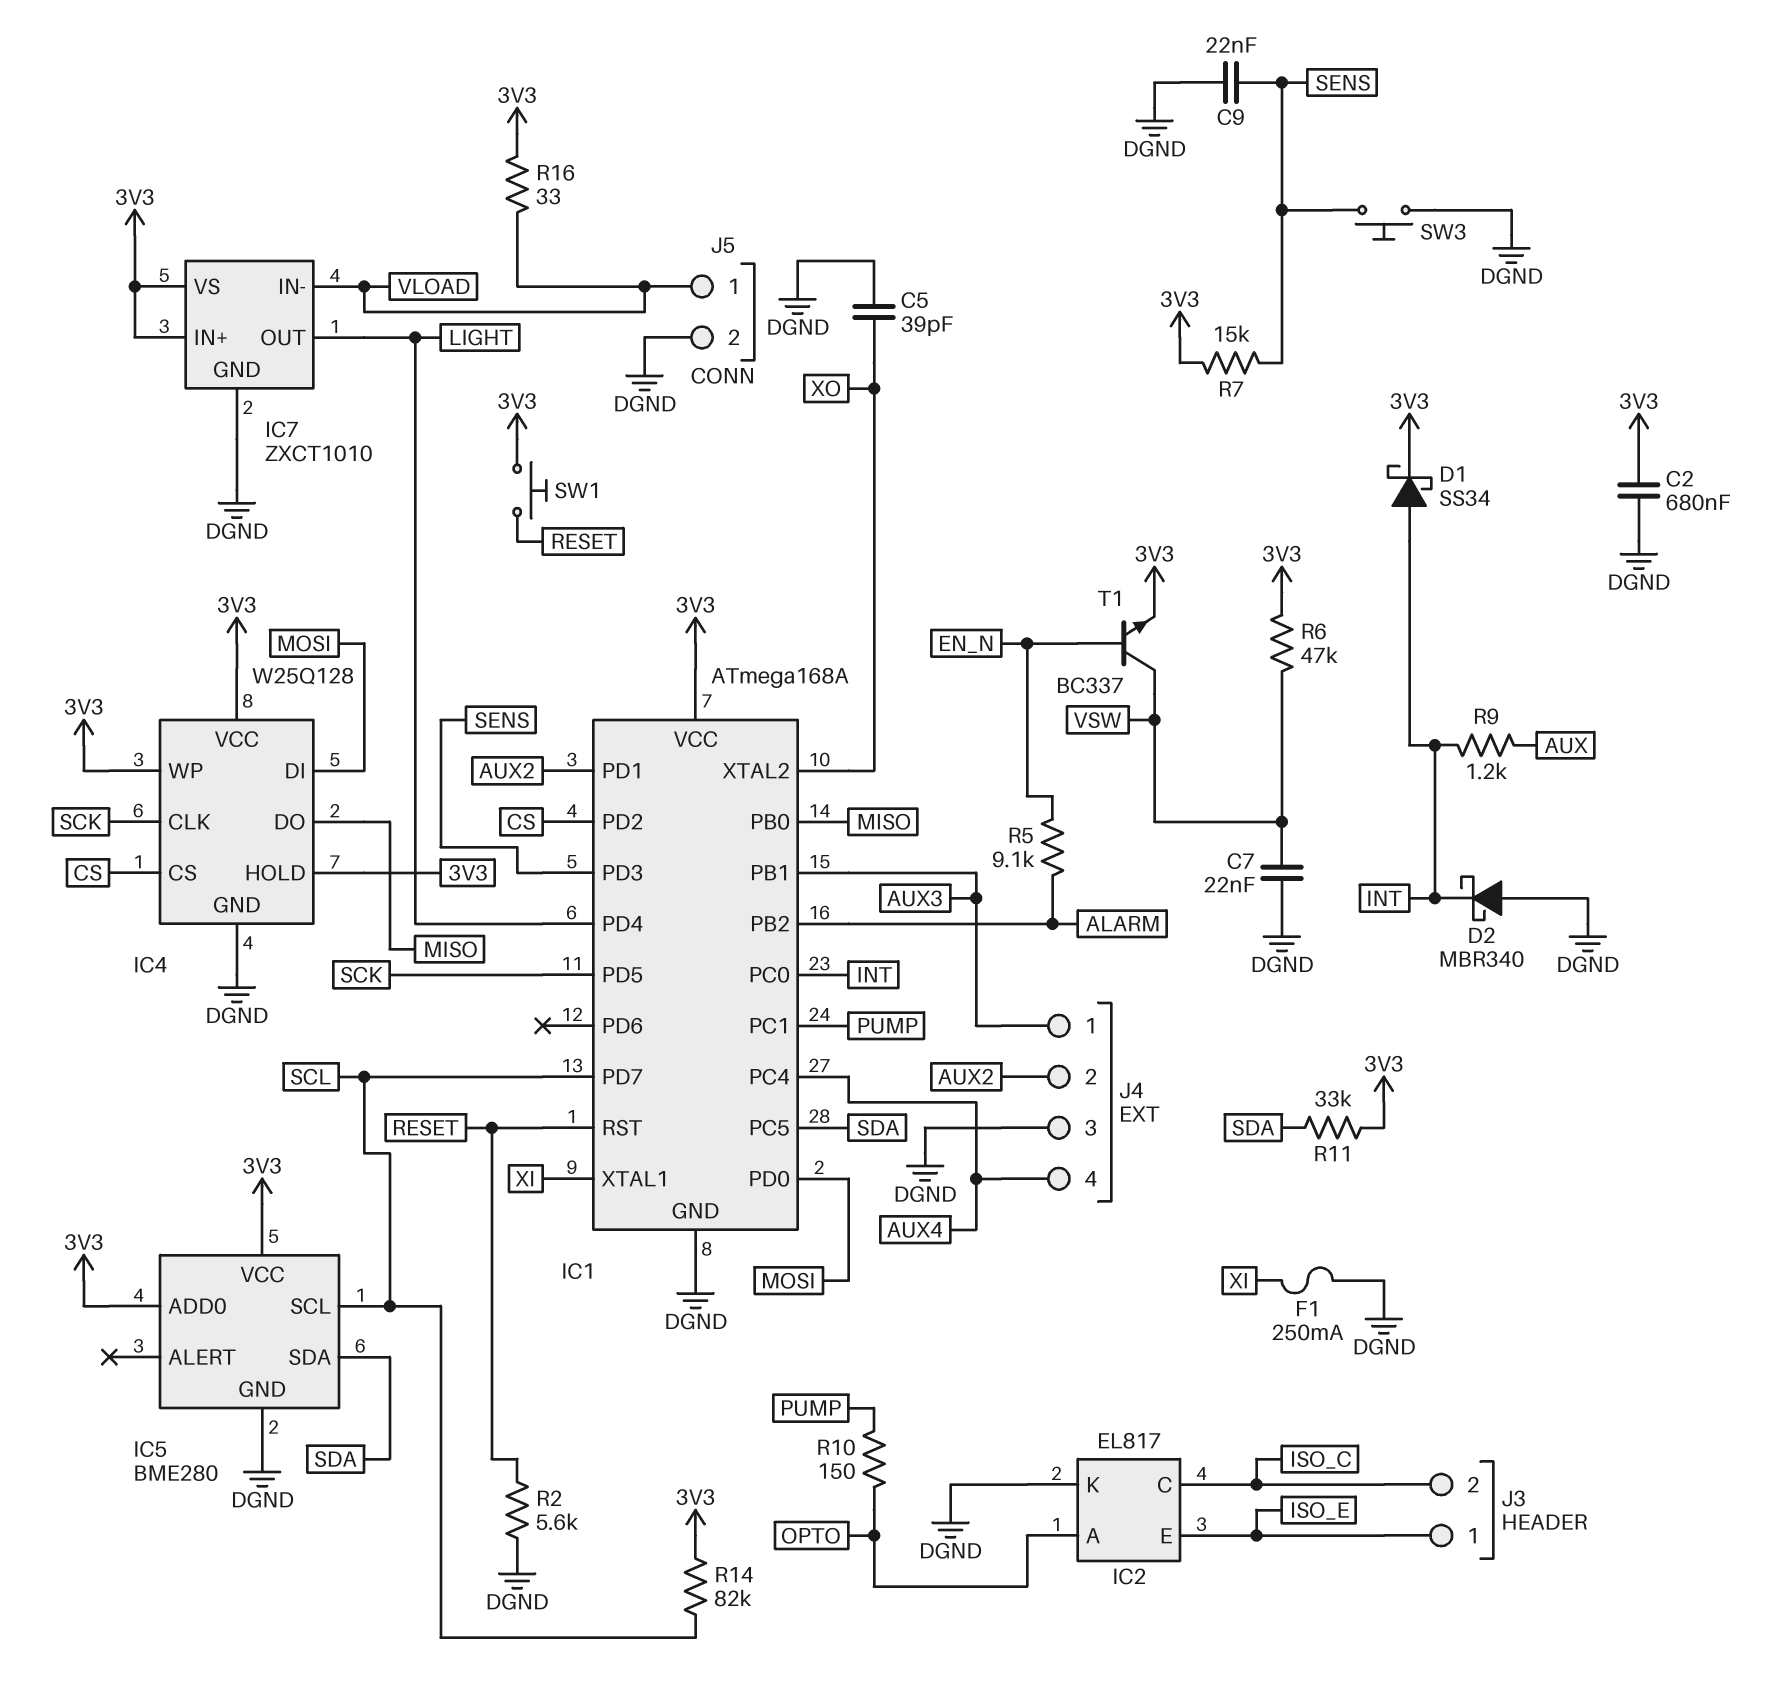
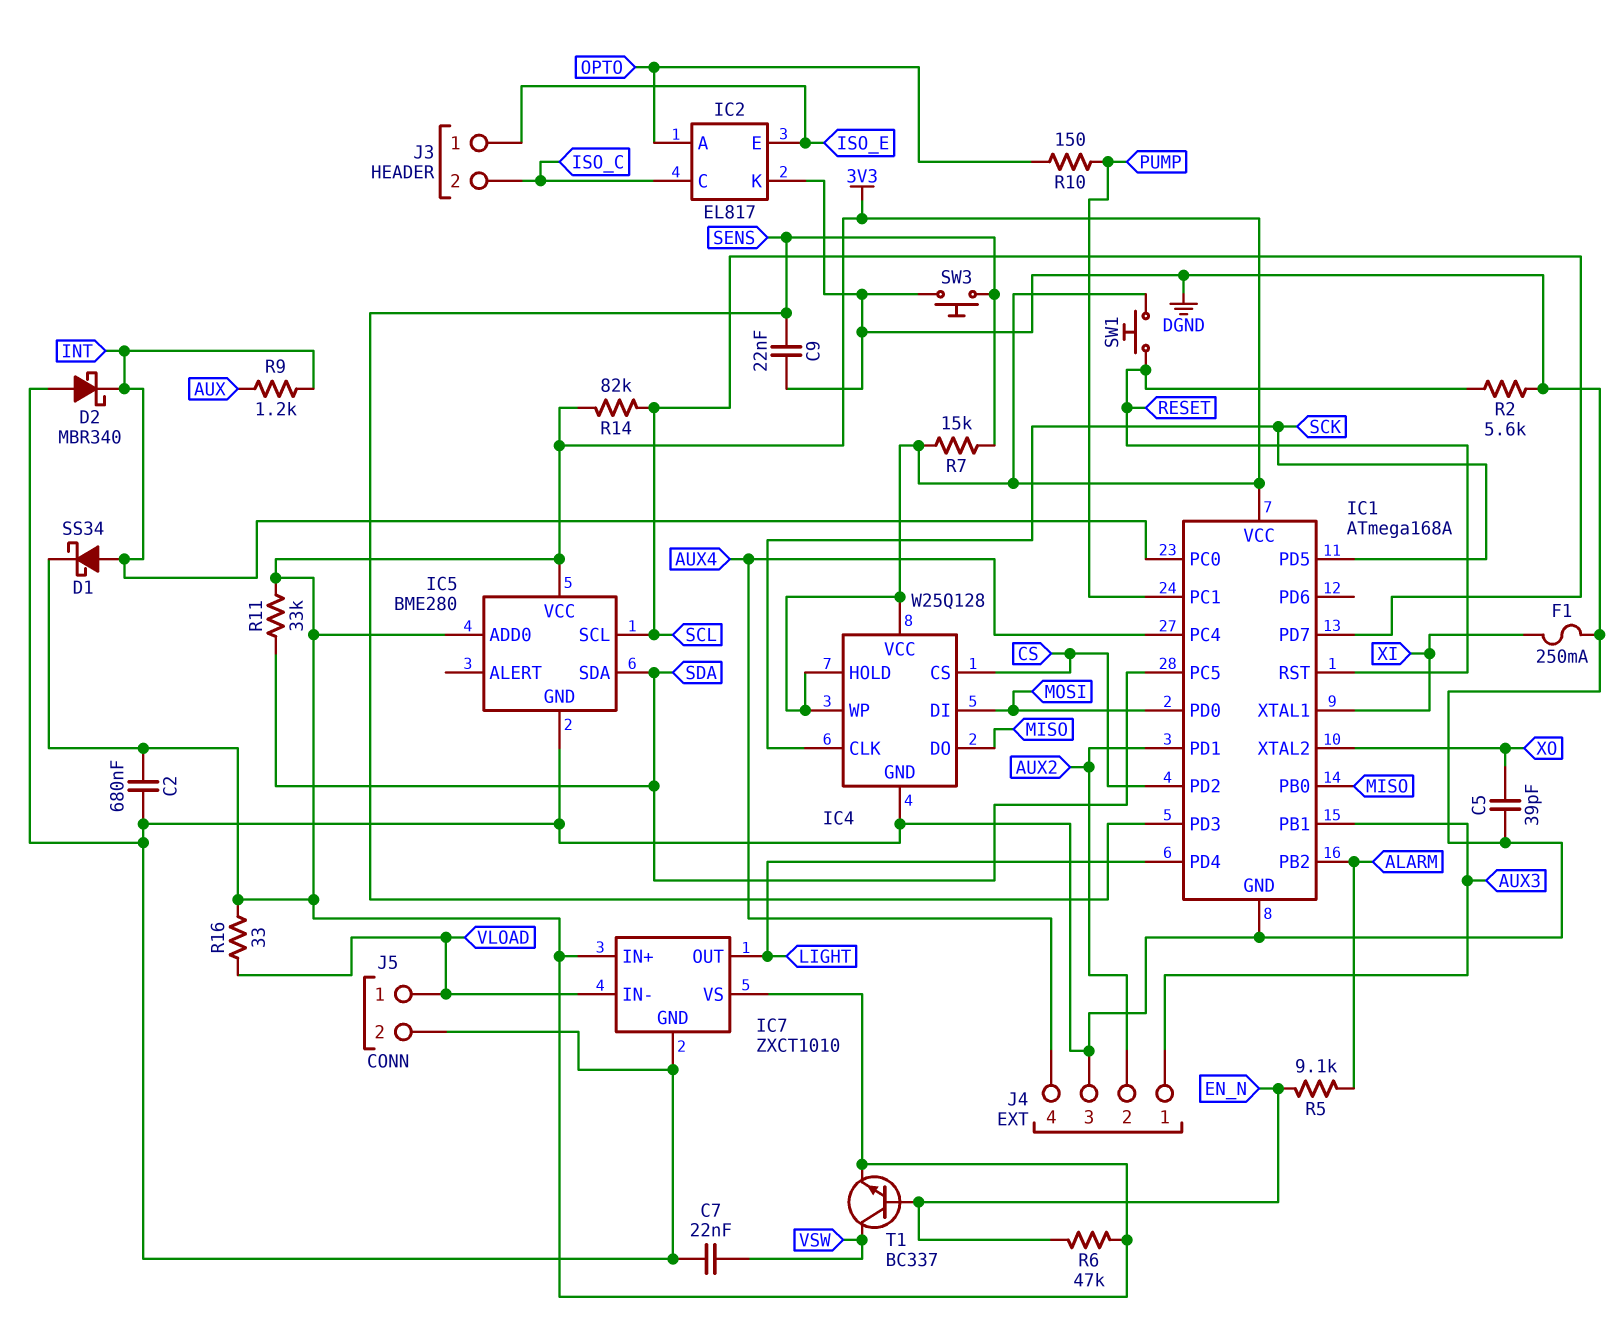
R6: 47k (3V3, VSW) -> 47k (3V3, EN_N)

